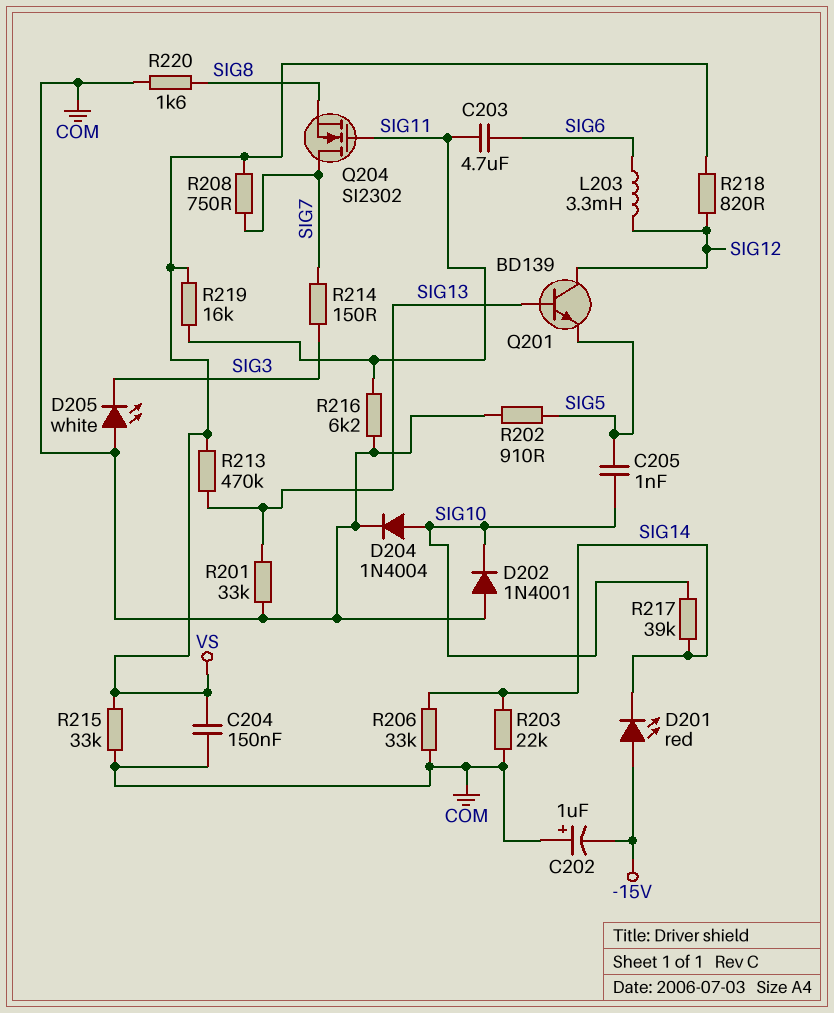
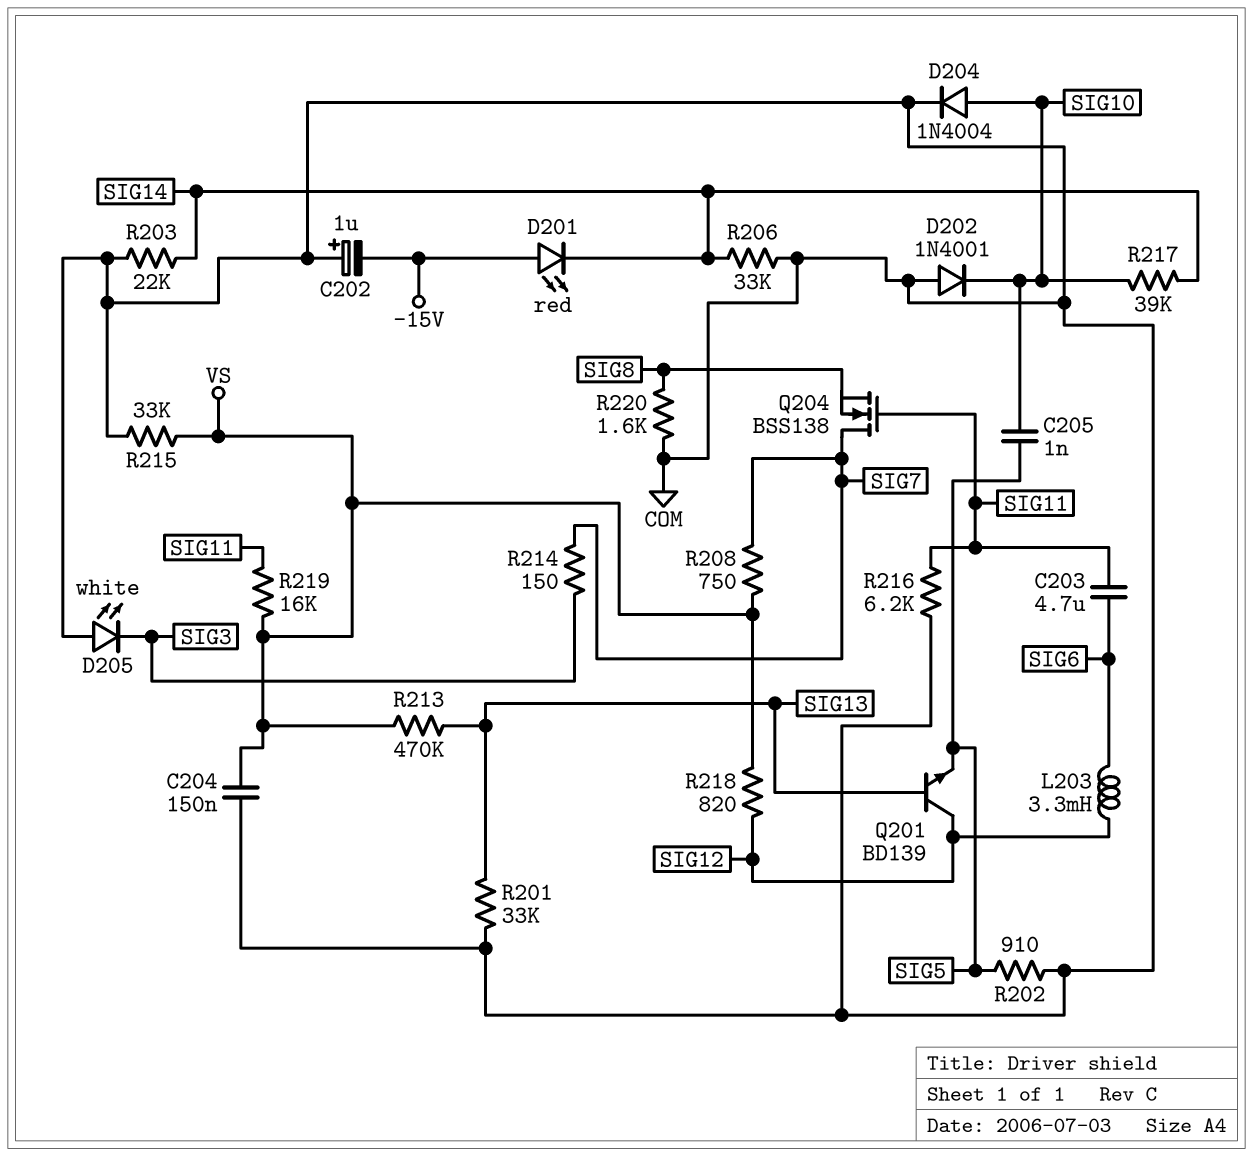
Q204: NMOS SI2302 (G SIG11, D SIG7, S SIG8) -> NMOS BSS138 (G SIG11, D SIG7, S SIG8)

